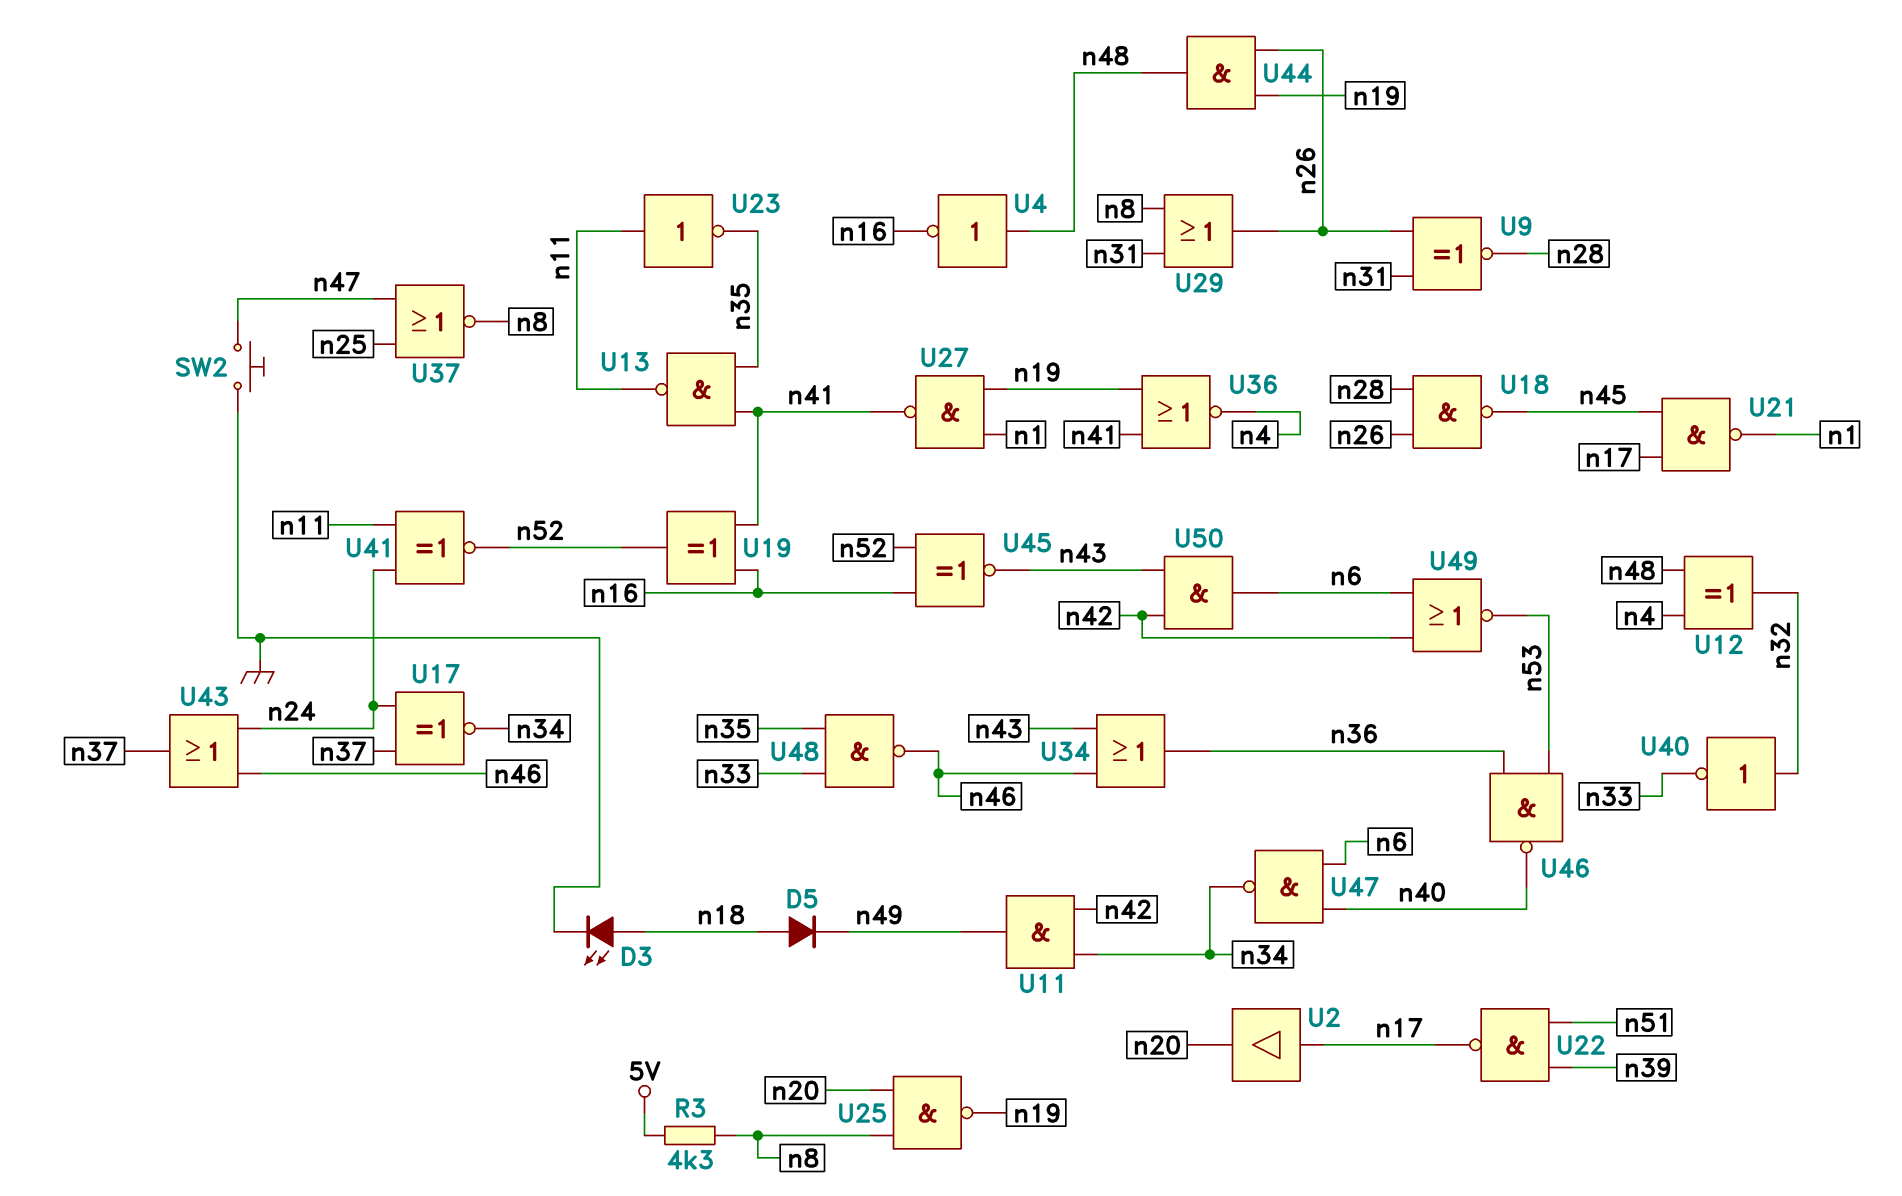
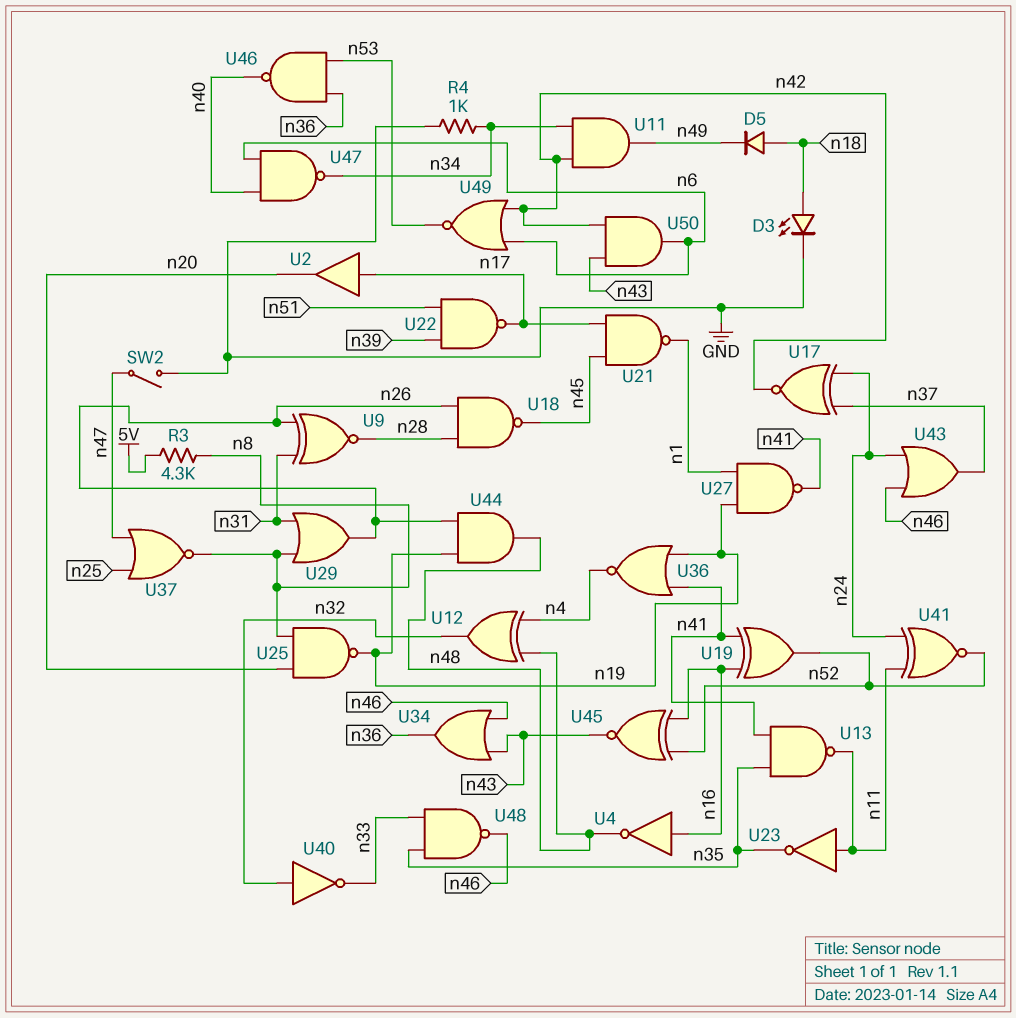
R4: none -> 1k (GND, n34)
SW2: button (GND, n47) -> switch (GND, n47)
U4: NOT (in n48, out n16) -> NOT (in n16, out n48)
U17: XNOR (in n24, in n37, out n34) -> XNOR (in n24, in n37, out n42)

